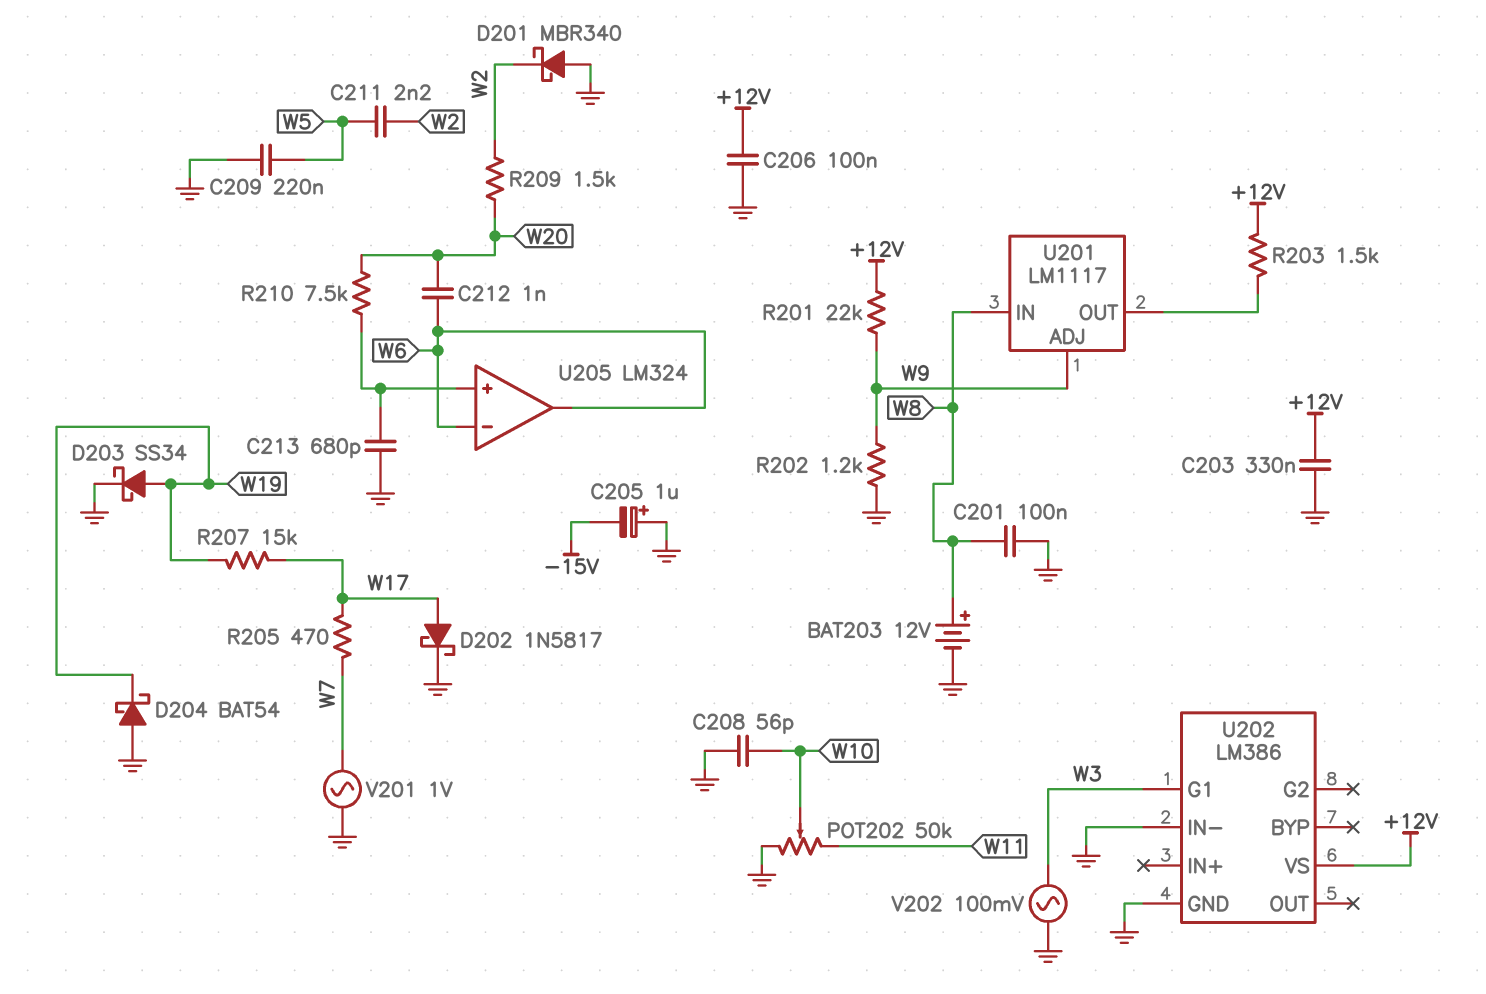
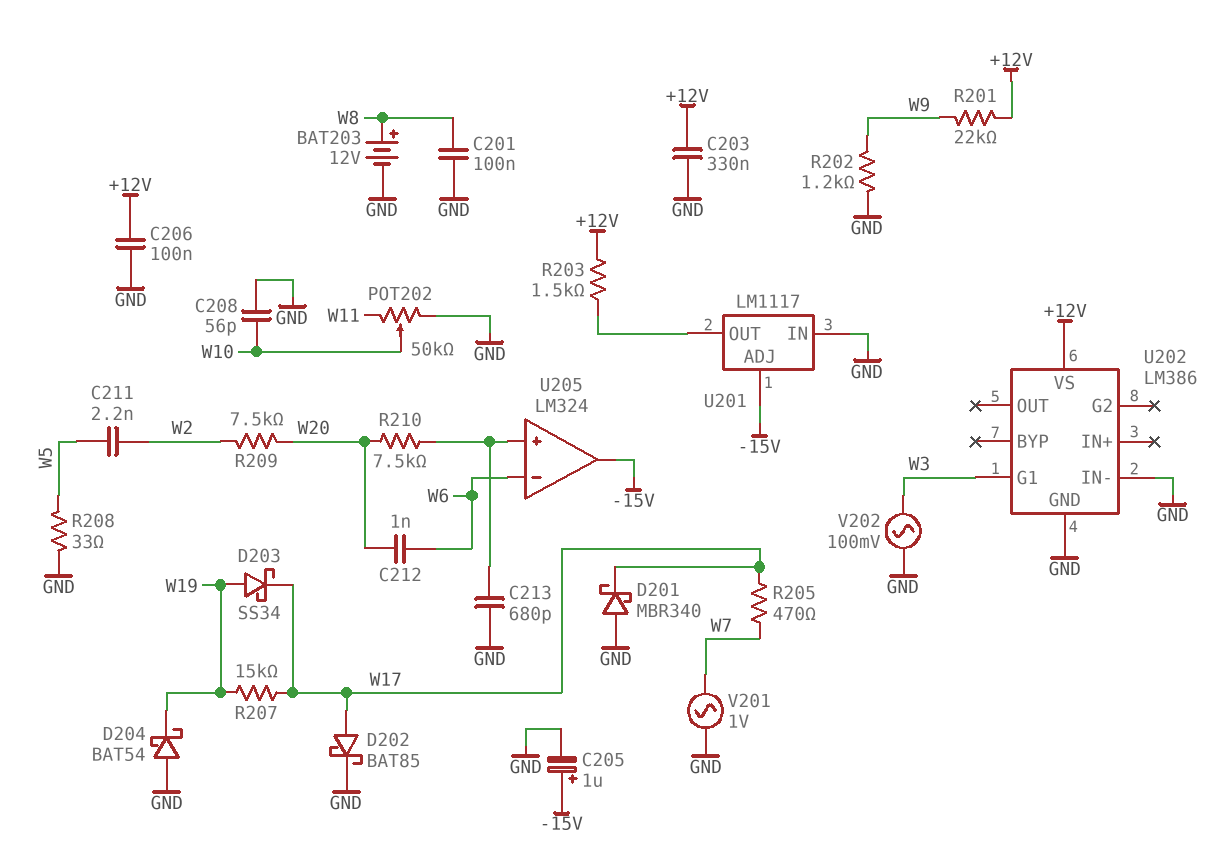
C205: 1uF (plus GND, minus -15V) -> 1uF (plus -15V, minus GND)
C209: 220nF (GND, W5) -> none
D201: schottky MBR340 (A GND, K W2) -> schottky MBR340 (A GND, K W17)
D202: schottky 1N5817 (A W17, K GND) -> schottky BAT85 (A W17, K GND)
D203: schottky SS34 (A W19, K GND) -> schottky SS34 (A W19, K W17)
R208: none -> 33 (GND, W5)
R209: 1.5k (W2, W20) -> 7.5k (W2, W20)
U201 pin ADJ: W9 -> -15V
U201 pin IN: W8 -> GND
U205 pin out: W6 -> -15V

